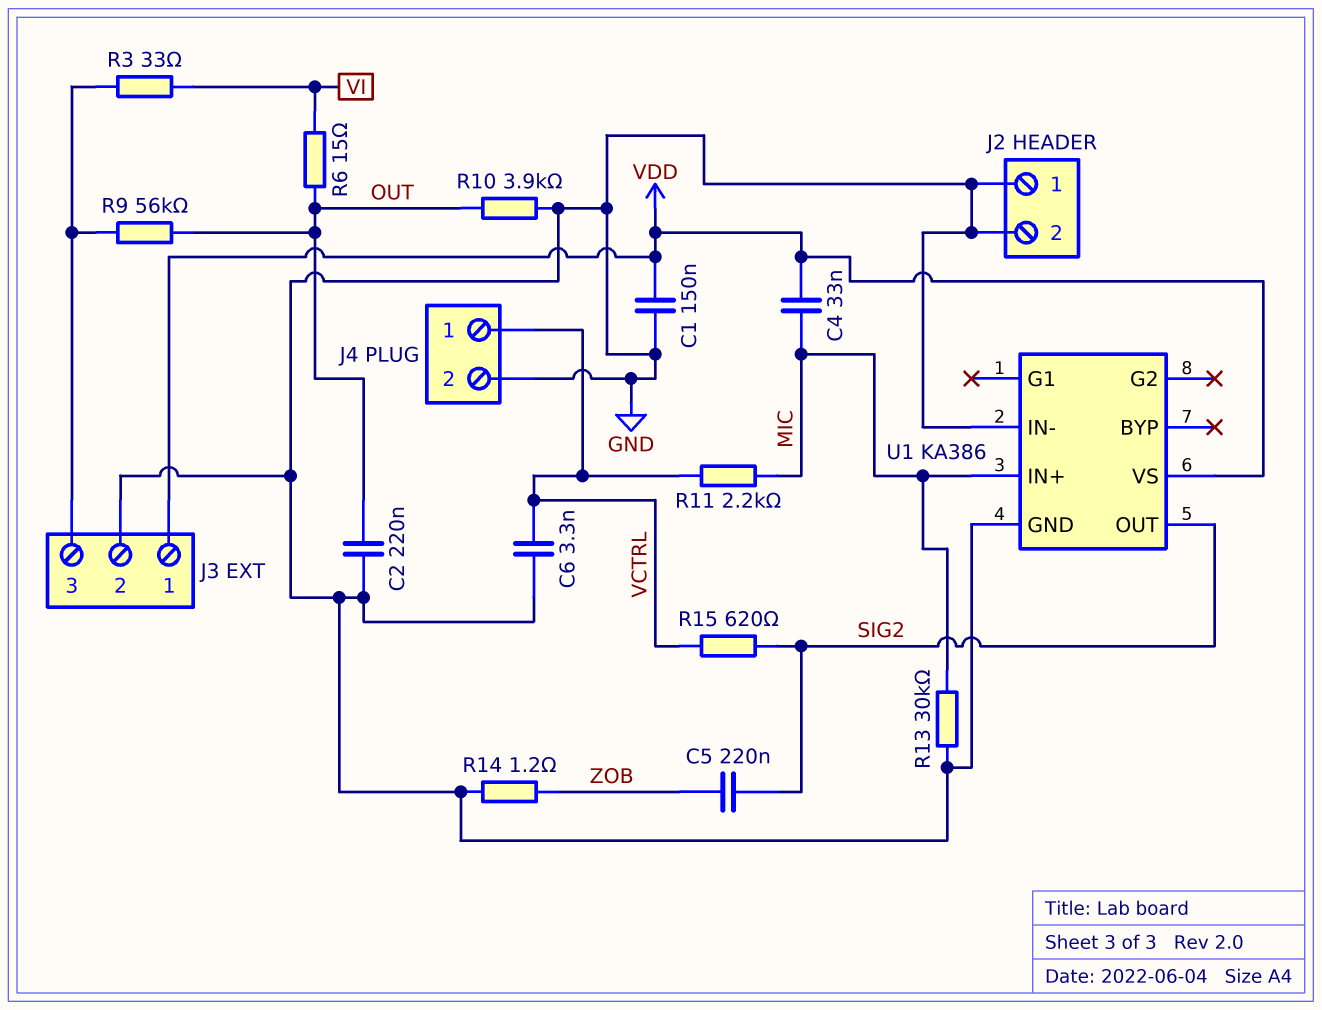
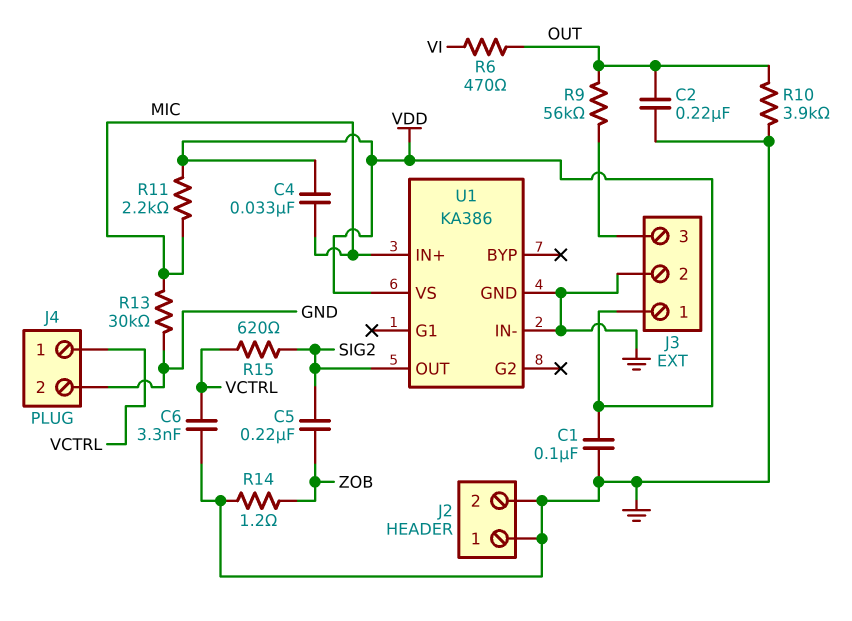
C1: 150nF (GND, VDD) -> 100nF (GND, VDD)
R3: 33 (J3/3, VI) -> none
R6: 15 (OUT, VI) -> 470 (OUT, VI)
R11: 2.2k (MIC, VCTRL) -> 2.2k (MIC, VDD)

